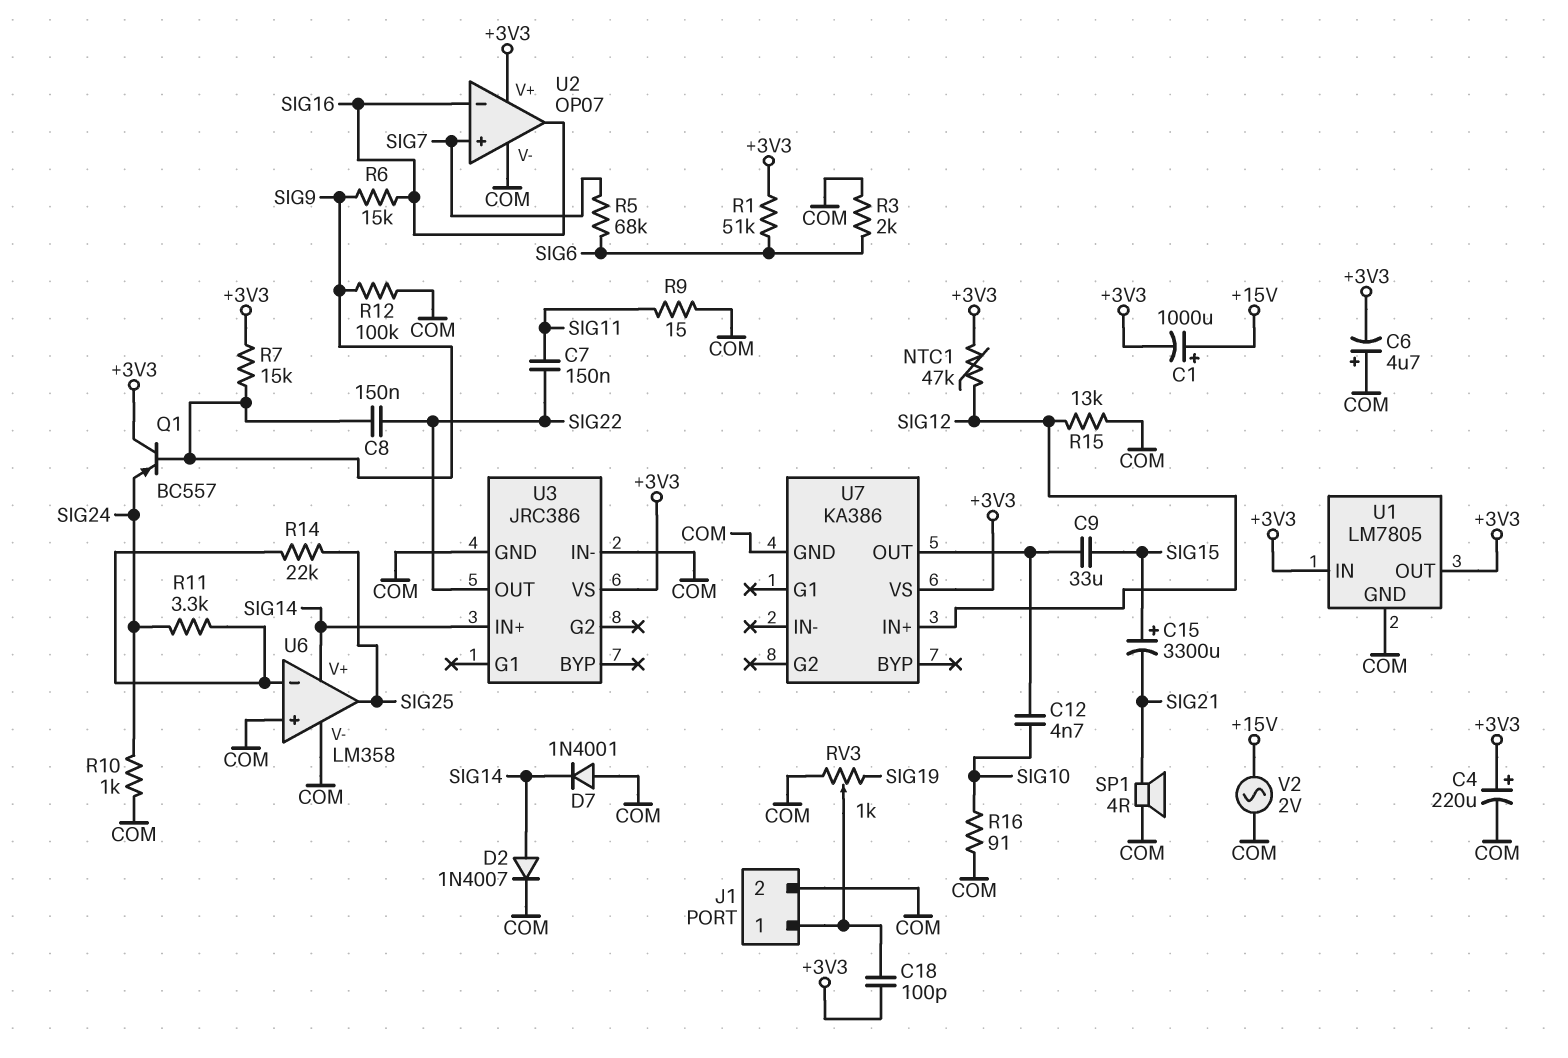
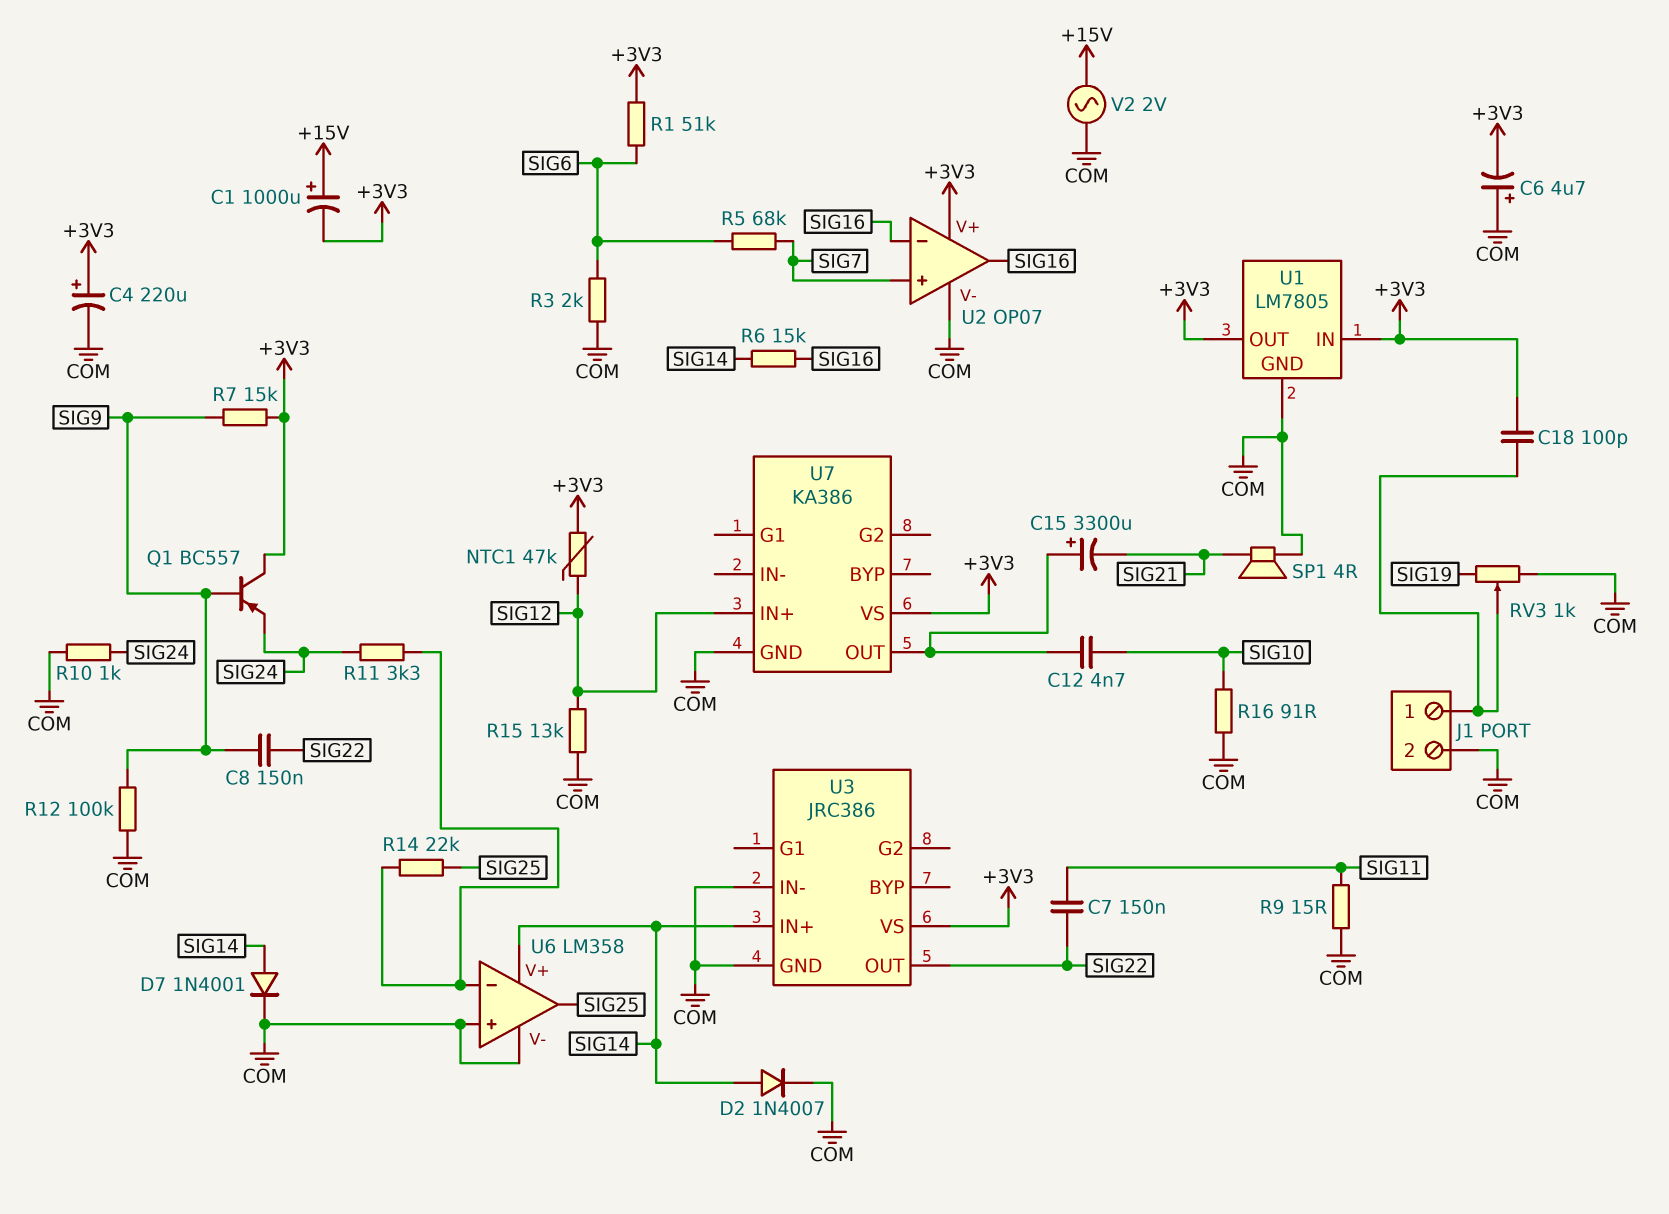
C9: 33uF (SIG15, U7/OUT) -> none
C15: 3300uF (plus SIG15, minus SIG21) -> 3300uF (plus U7/OUT, minus SIG21)
D7: diode 1N4001 (A COM, K SIG14) -> diode 1N4001 (A SIG14, K COM)
R6: 15k (SIG9, SIG16) -> 15k (SIG14, SIG16)

